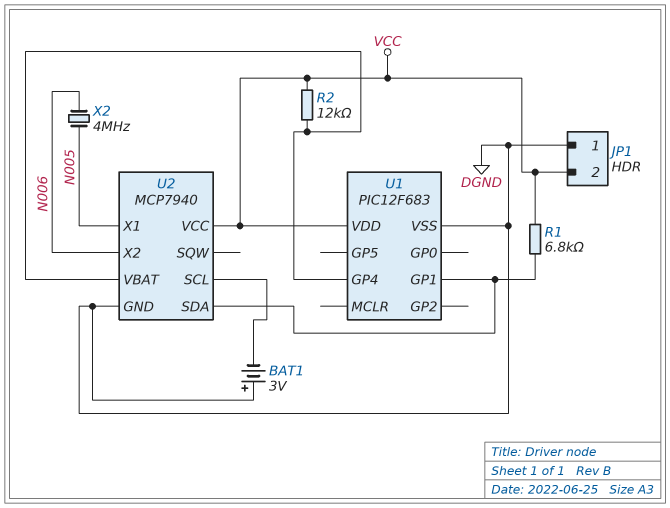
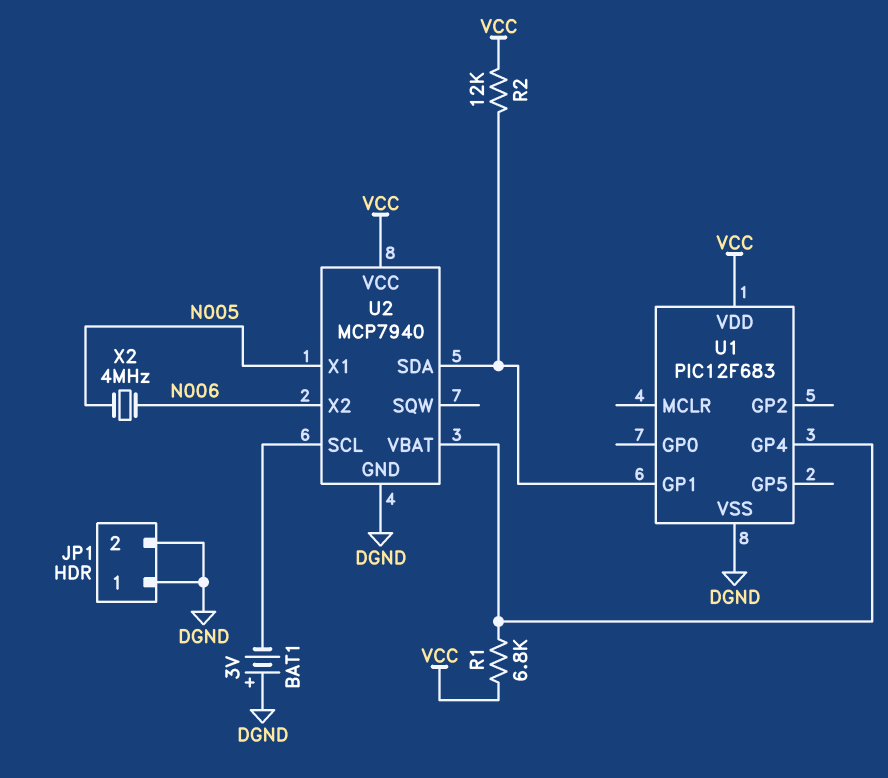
JP1 pin 2: VCC -> DGND
R1: 6.8k (U1/GP1, VCC) -> 6.8k (U1/GP4, VCC)
R2: 12k (U1/GP4, VCC) -> 12k (U1/GP1, VCC)

